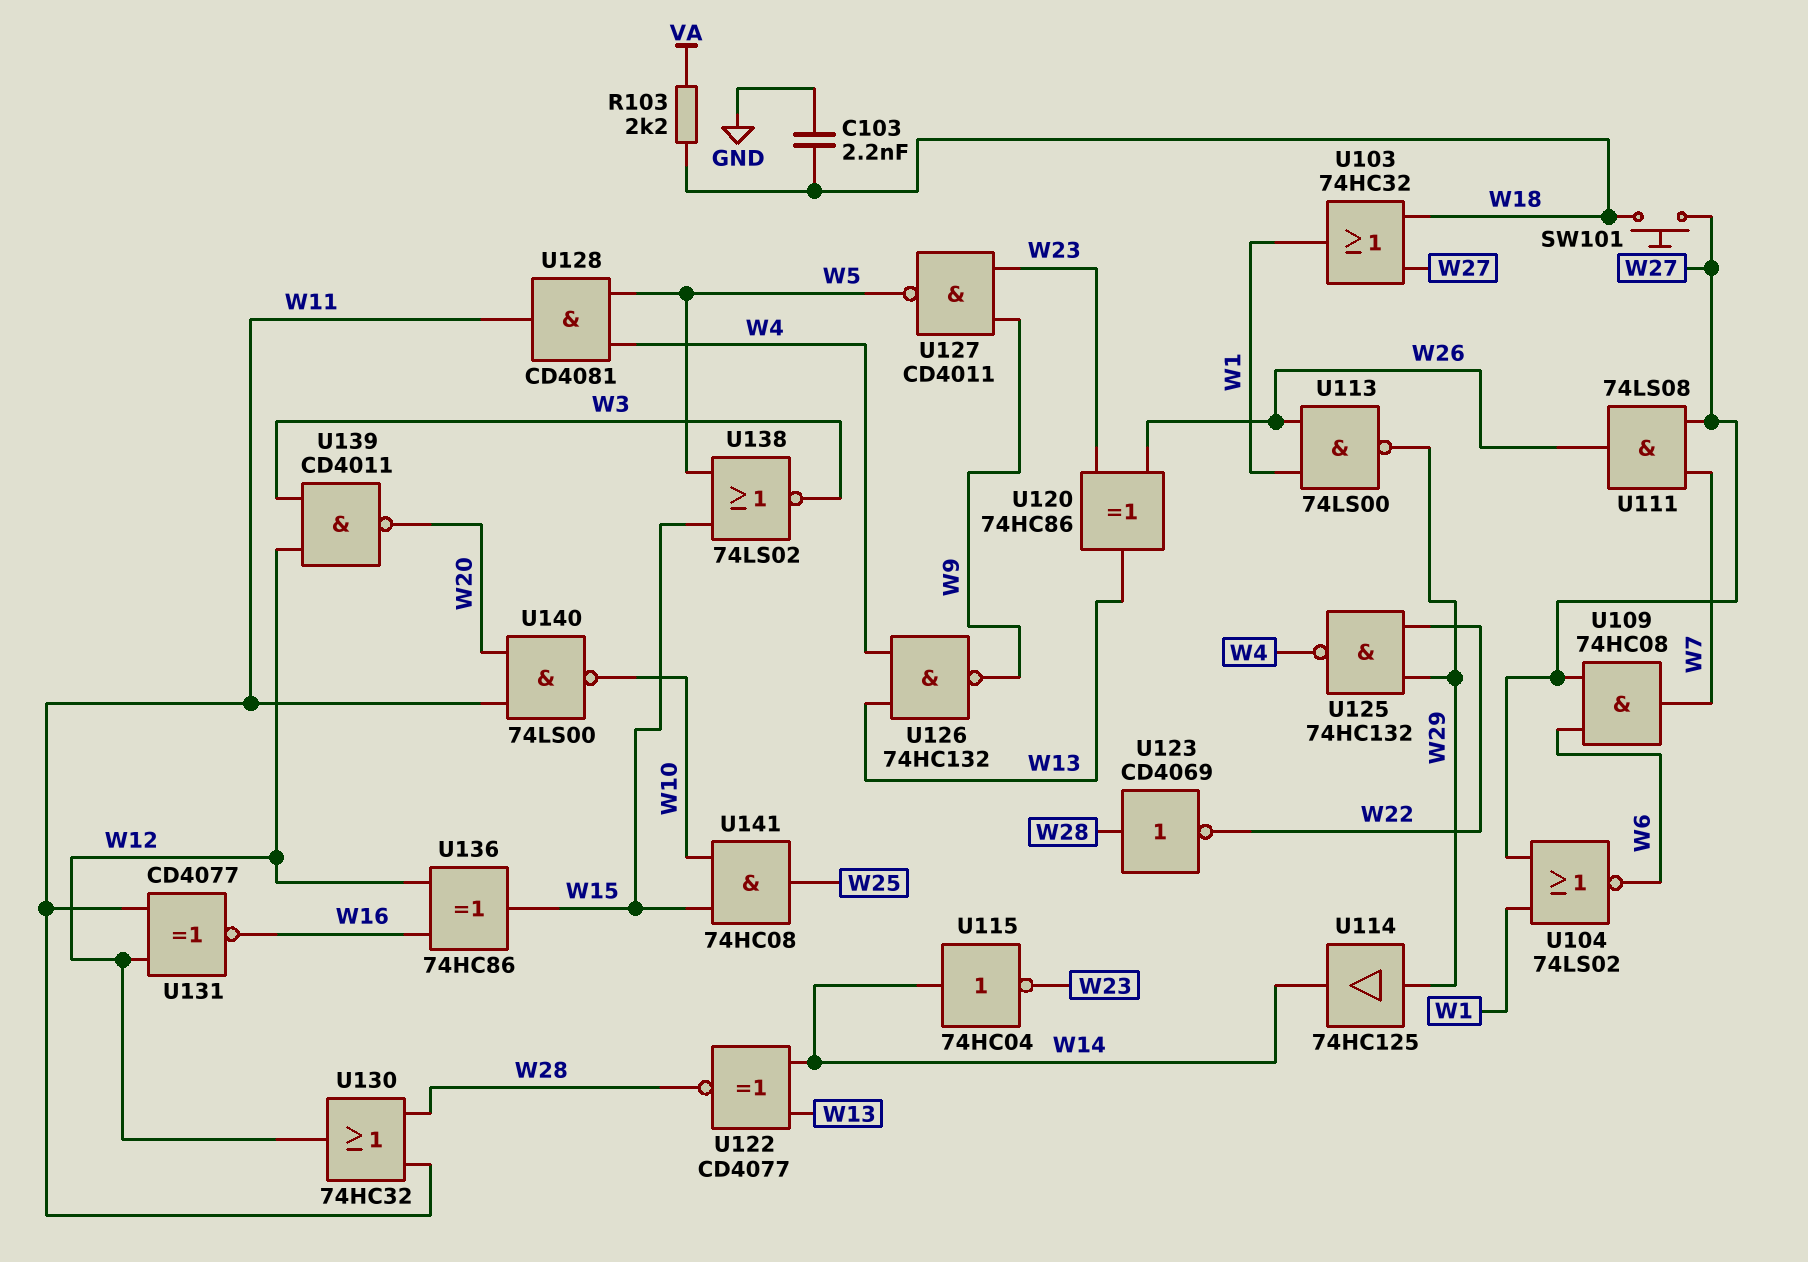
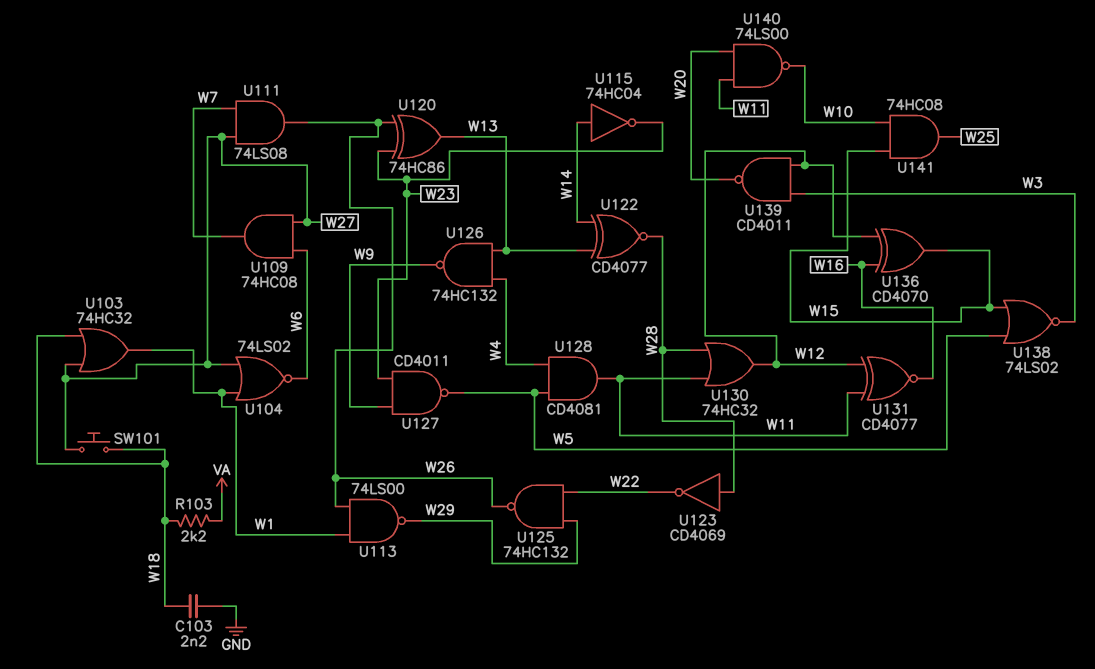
U114: buffer 74HC125 (in W29, out W14) -> none
U125: NAND 74HC132 (in W22, in W29, out W4) -> NAND 74HC132 (in W22, in W29, out W26)
U136: XOR 74HC86 (in W12, in W16, out W15) -> XOR CD4070 (in W12, in W16, out W15)

